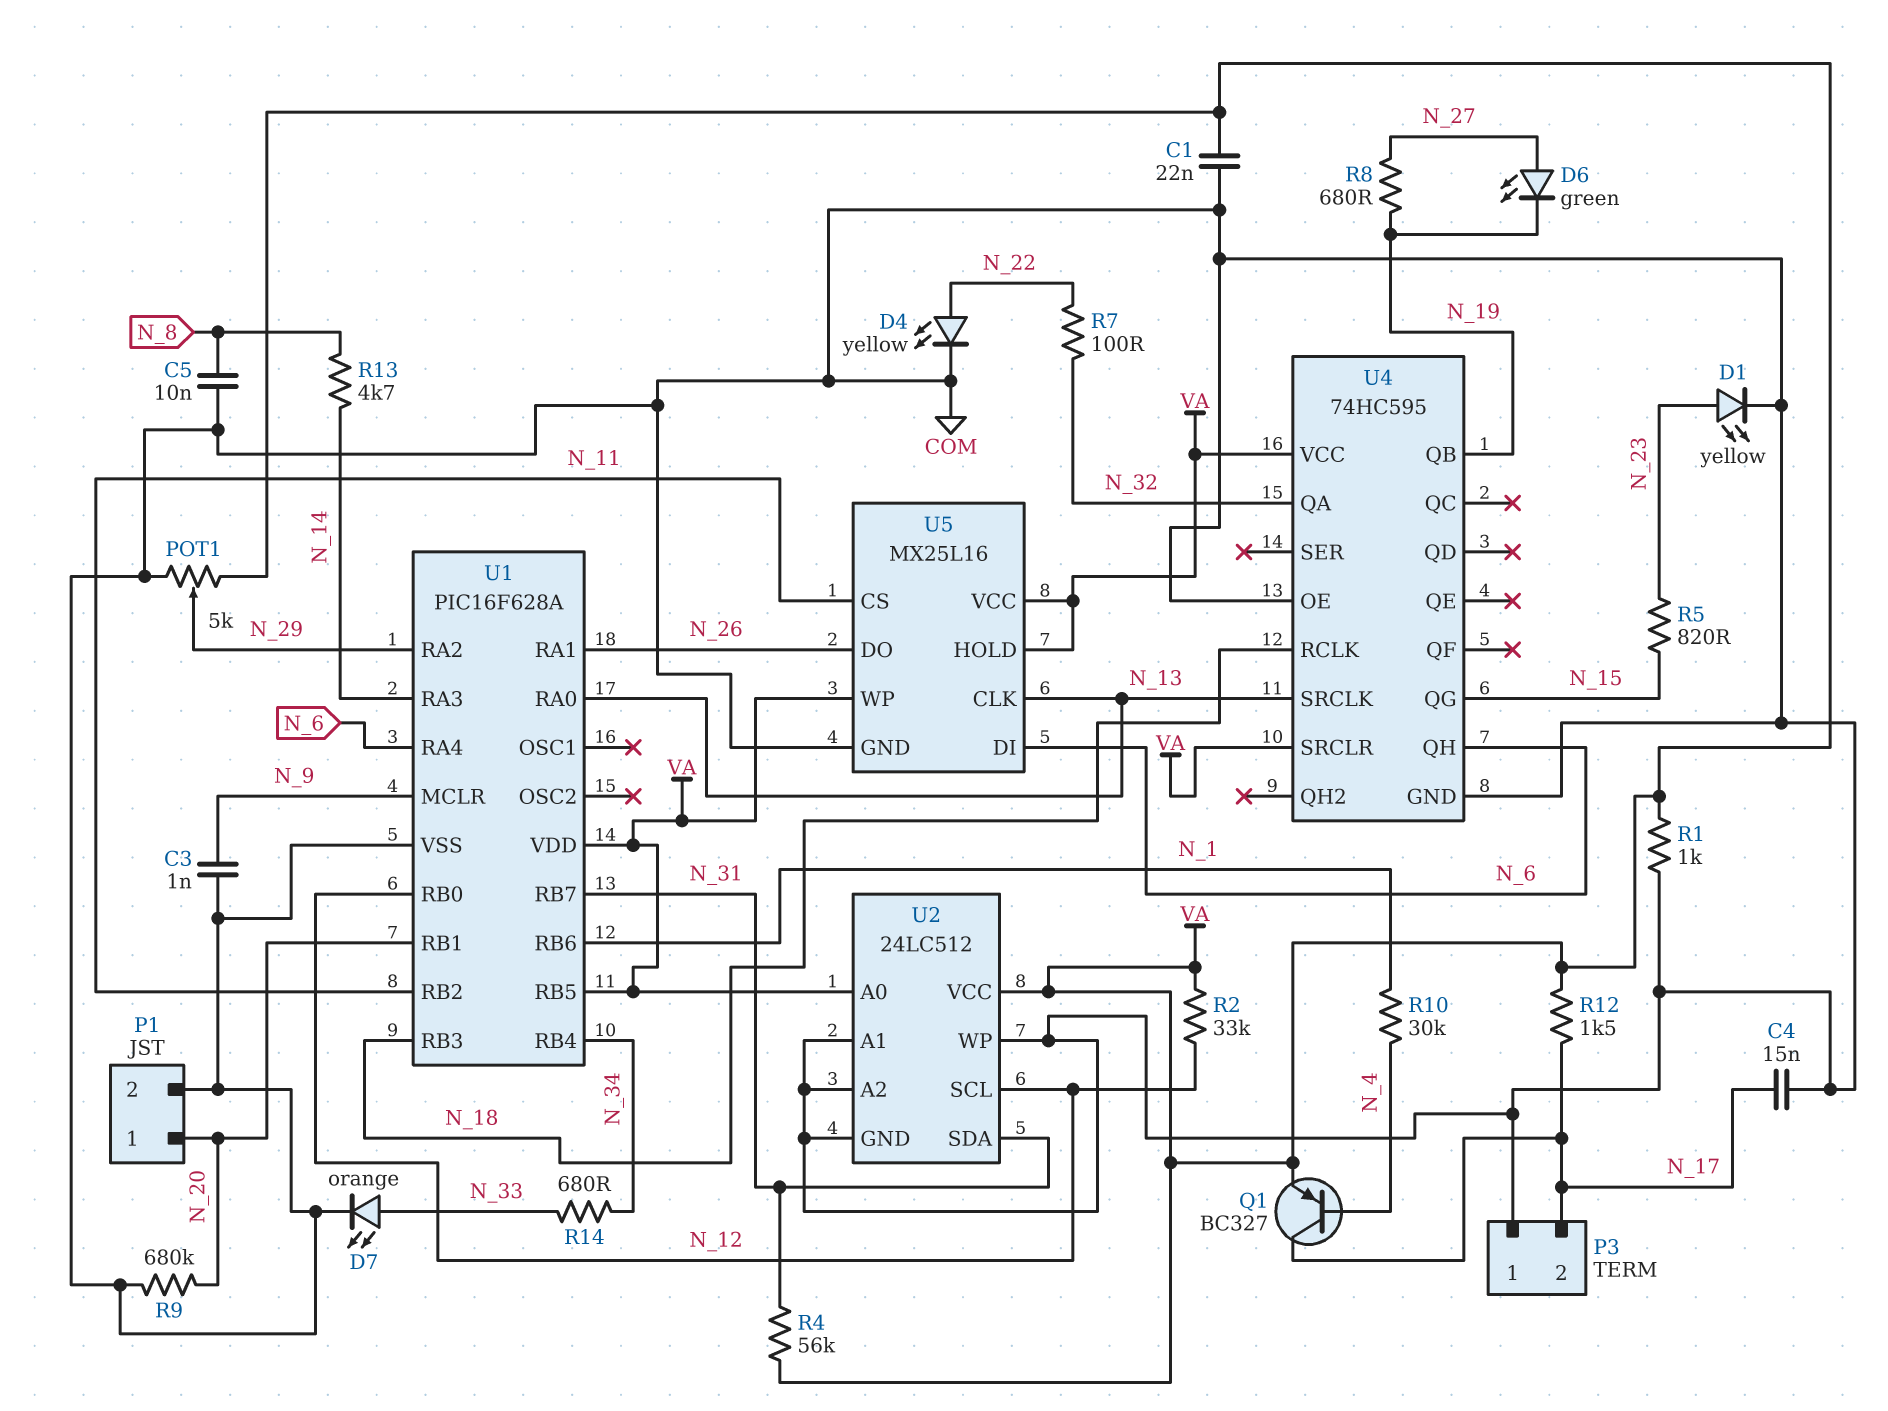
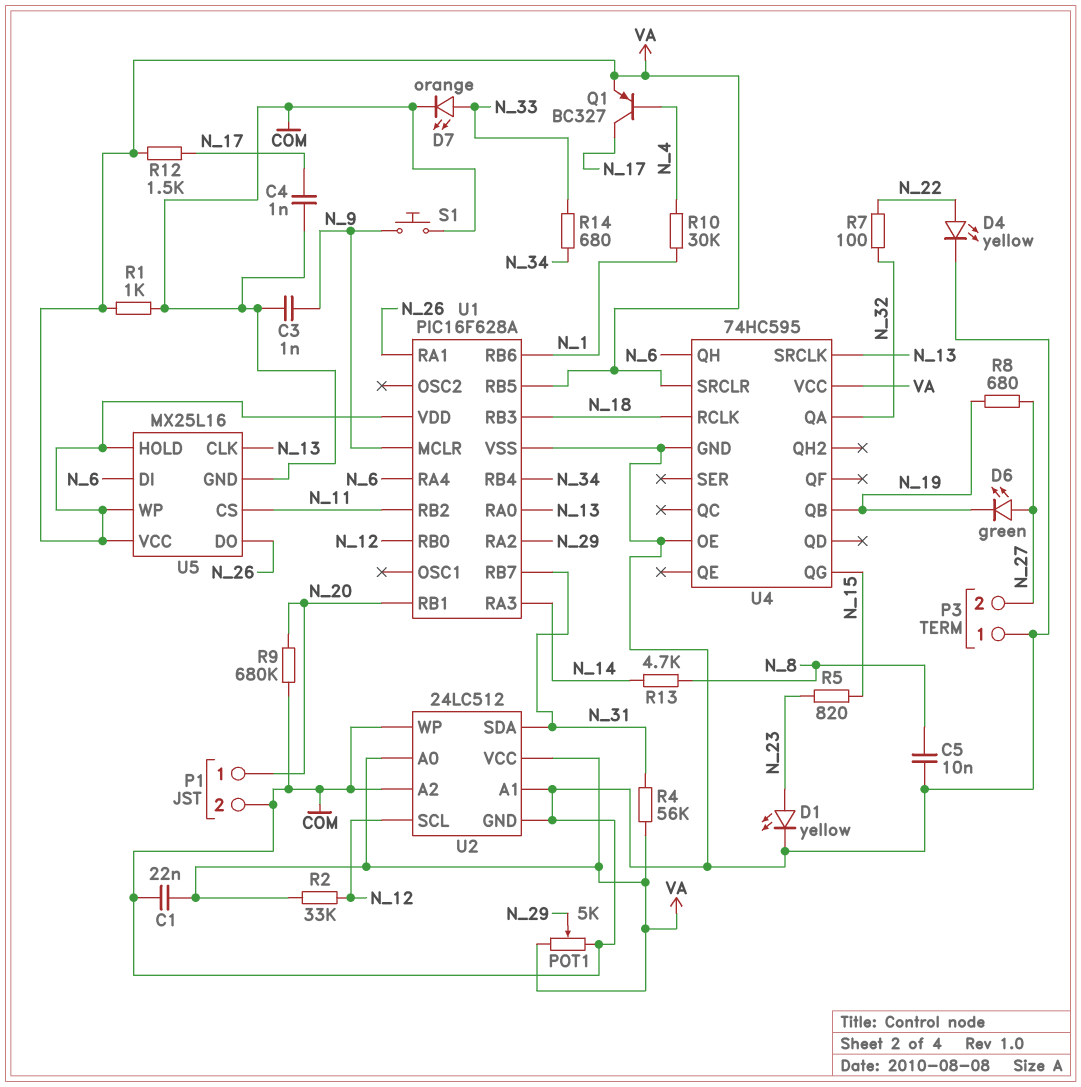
C4: 15nF (COM, N_17) -> 1nF (COM, N_17)
P3 pin 2: N_17 -> N_27
S1: none -> button (COM, N_9)

